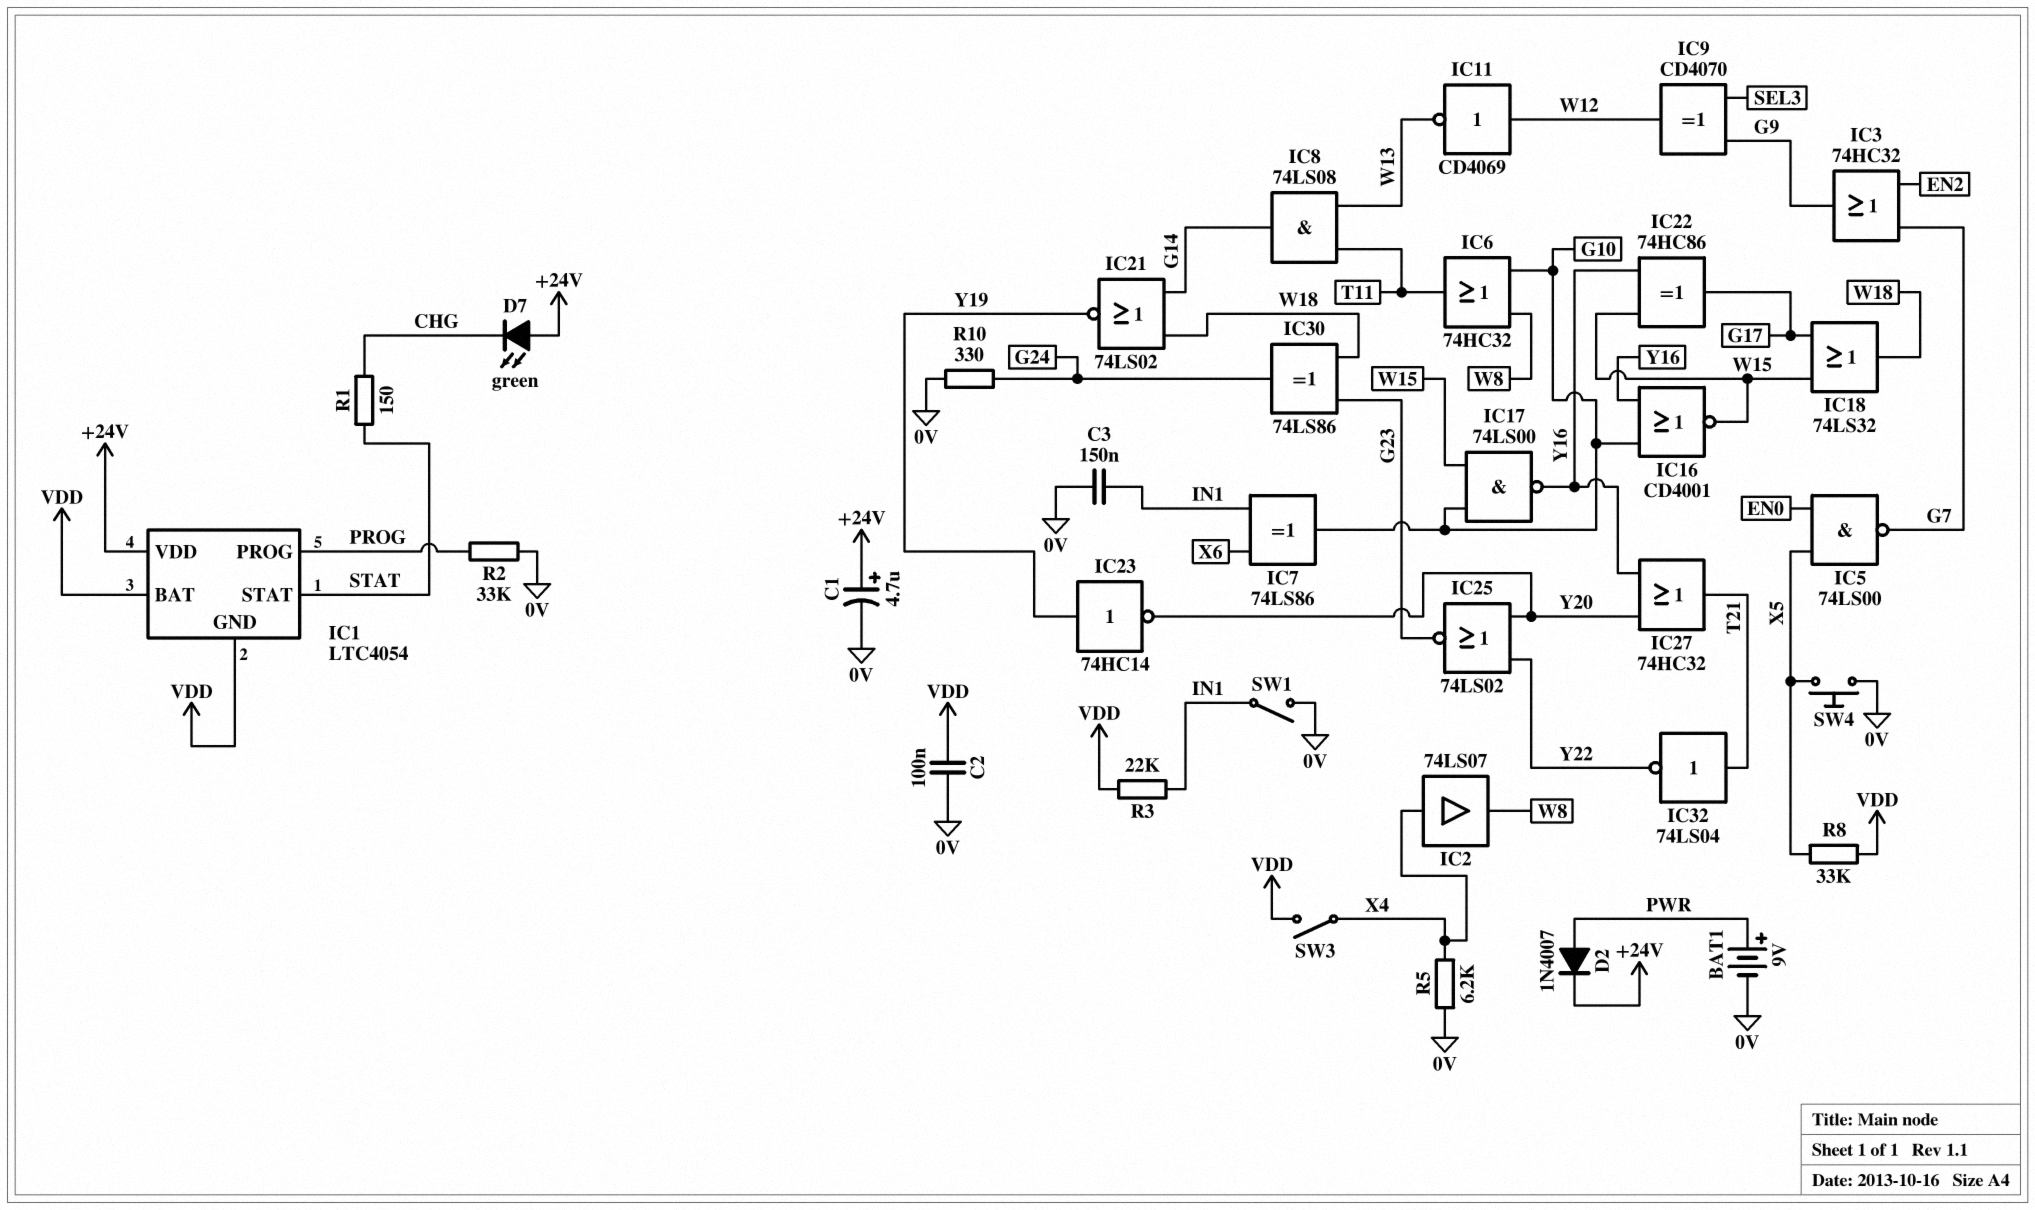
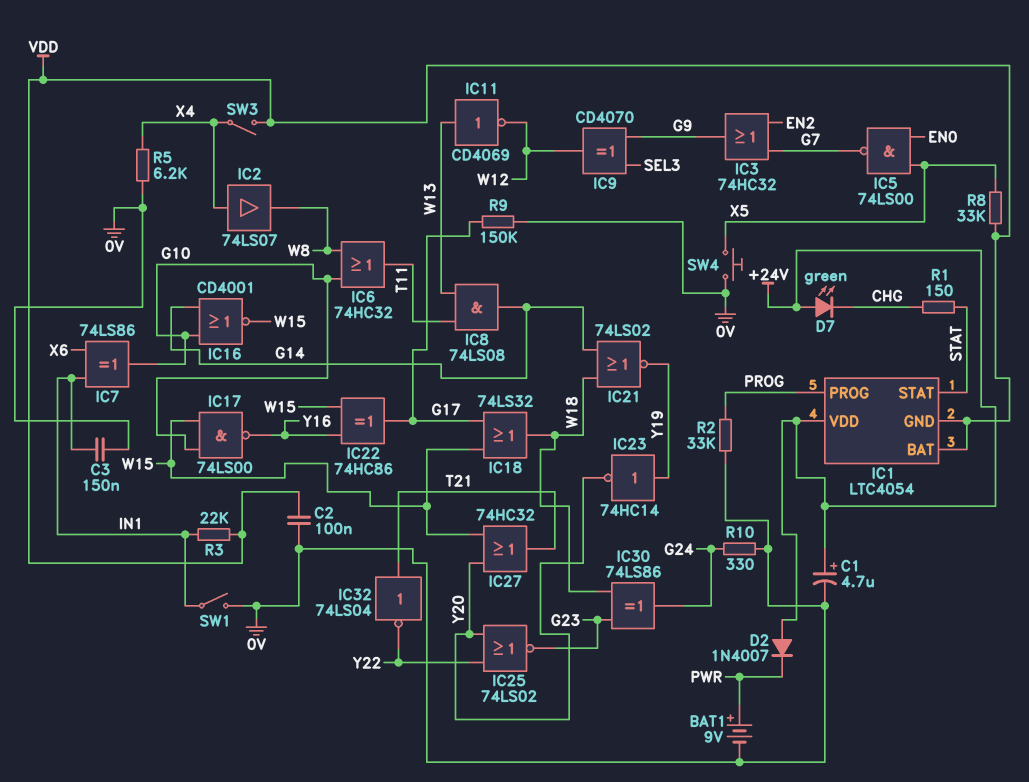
D2: diode 1N4007 (A PWR, K +24V) -> diode 1N4007 (A +24V, K PWR)
IC11: NOT CD4069 (in W12, out W13) -> NOT CD4069 (in W13, out W12)
IC16: NOR CD4001 (in G10, in Y16, out W15) -> NOR CD4001 (in G10, in G14, out W15)
IC27: OR 74HC32 (in Y16, in Y20, out T21) -> OR 74HC32 (in W15, in Y20, out T21)
R9: none -> 150k (0V, G17)

